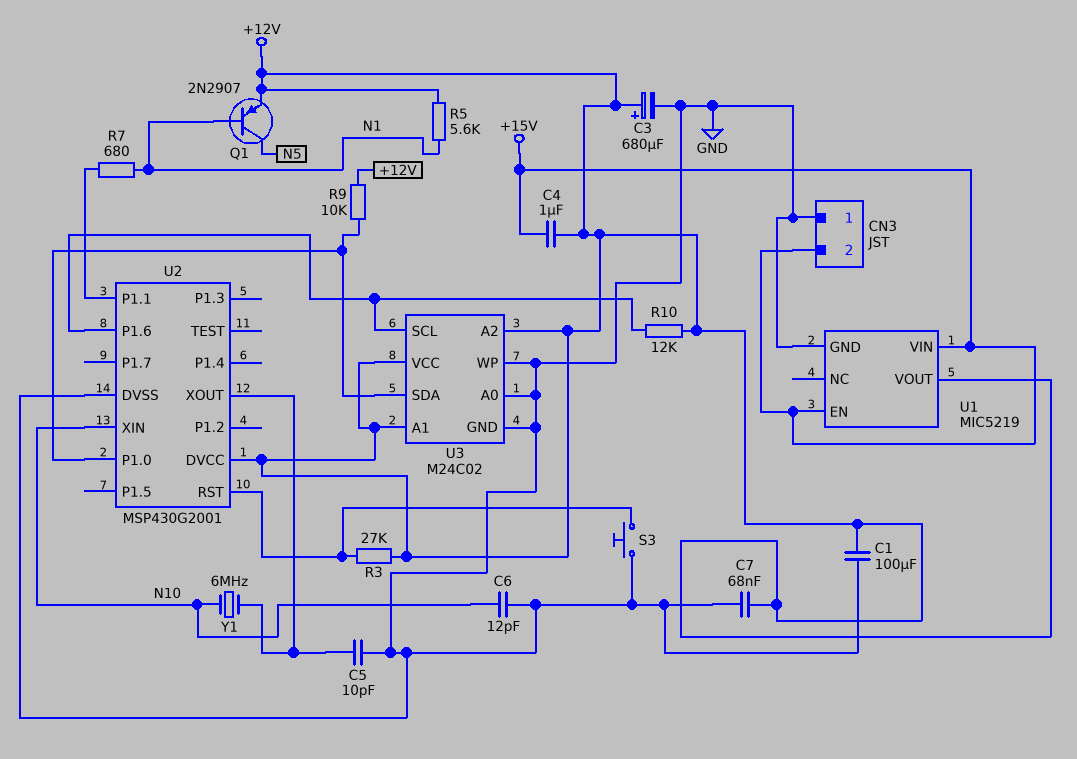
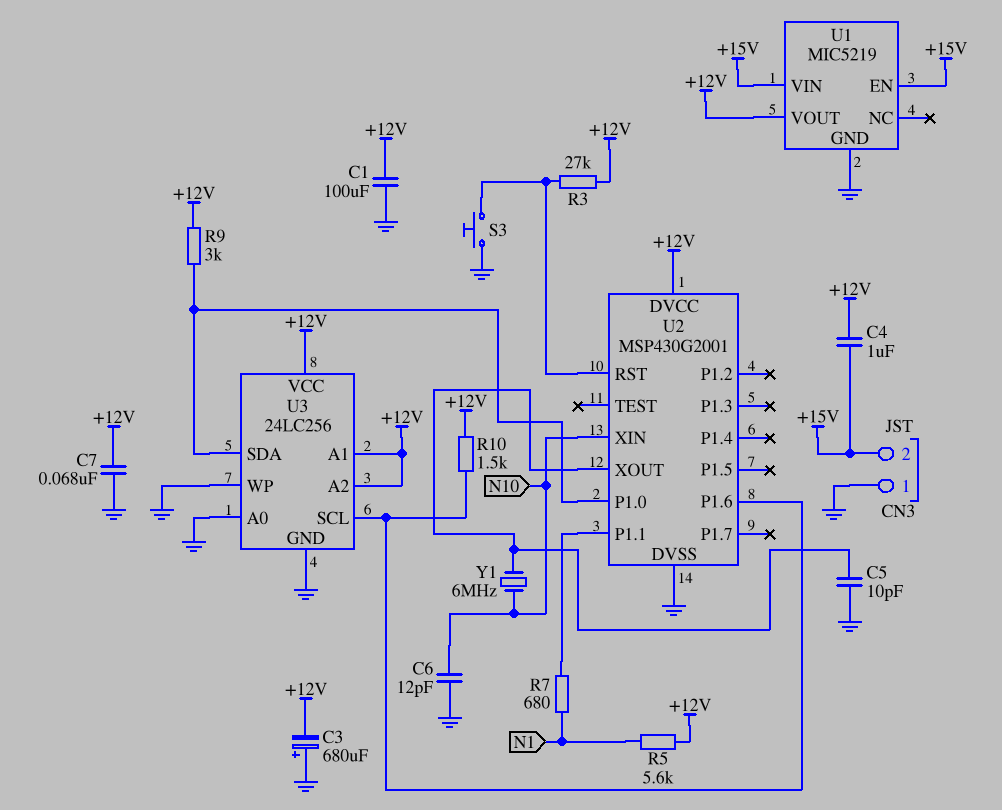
C3: 680uF (plus +12V, minus GND) -> 680uF (plus GND, minus +12V)
Q1: PNP 2N2907 (B N1, C N5, E +12V) -> none
R9: 10k (+12V, U2/P1.0) -> 3k (+12V, U2/P1.0)
R10: 12k (+12V, U2/P1.6) -> 1.5k (+12V, U2/P1.6)
U3: M24C02 -> 24LC256

